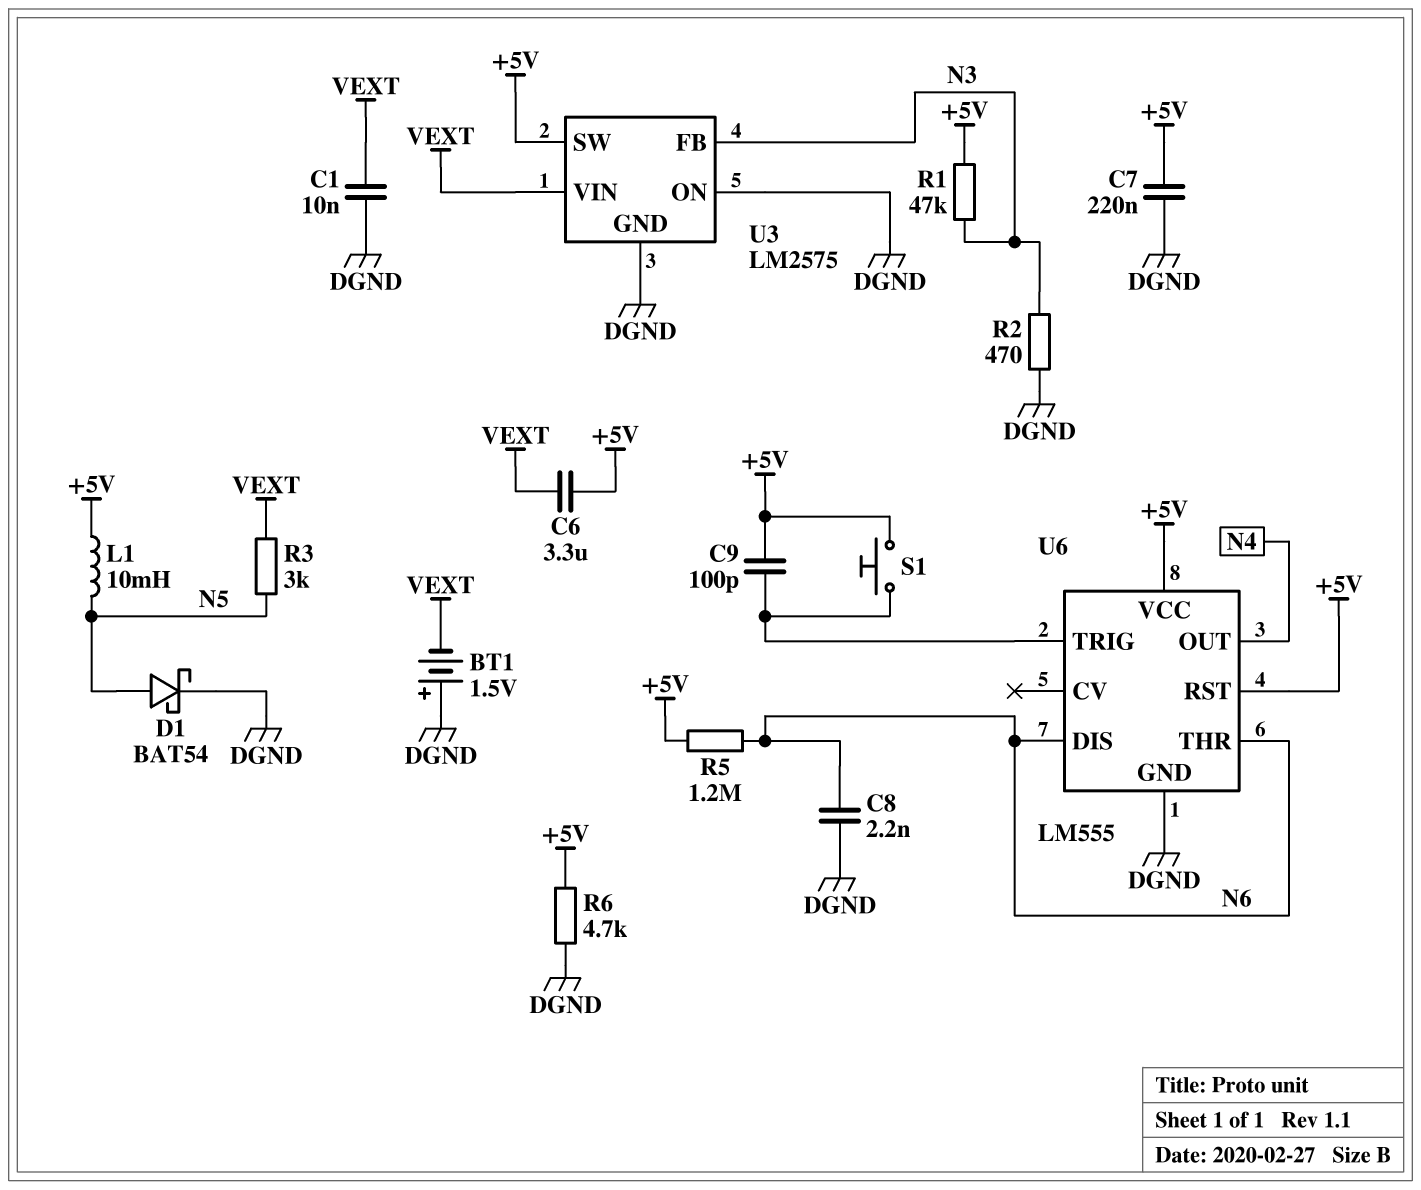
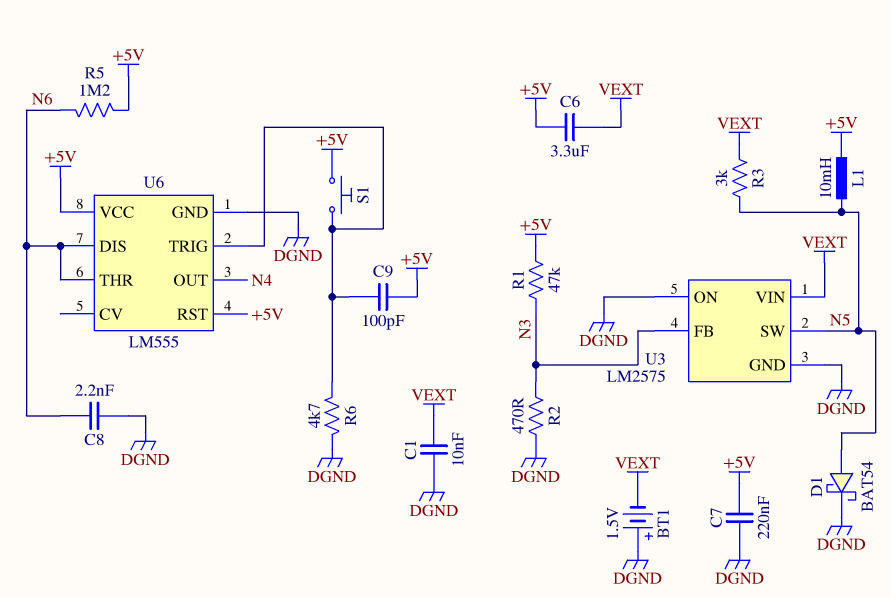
R6: 4.7k (+5V, DGND) -> 4.7k (DGND, U6/TRIG)
U3 pin SW: +5V -> N5

